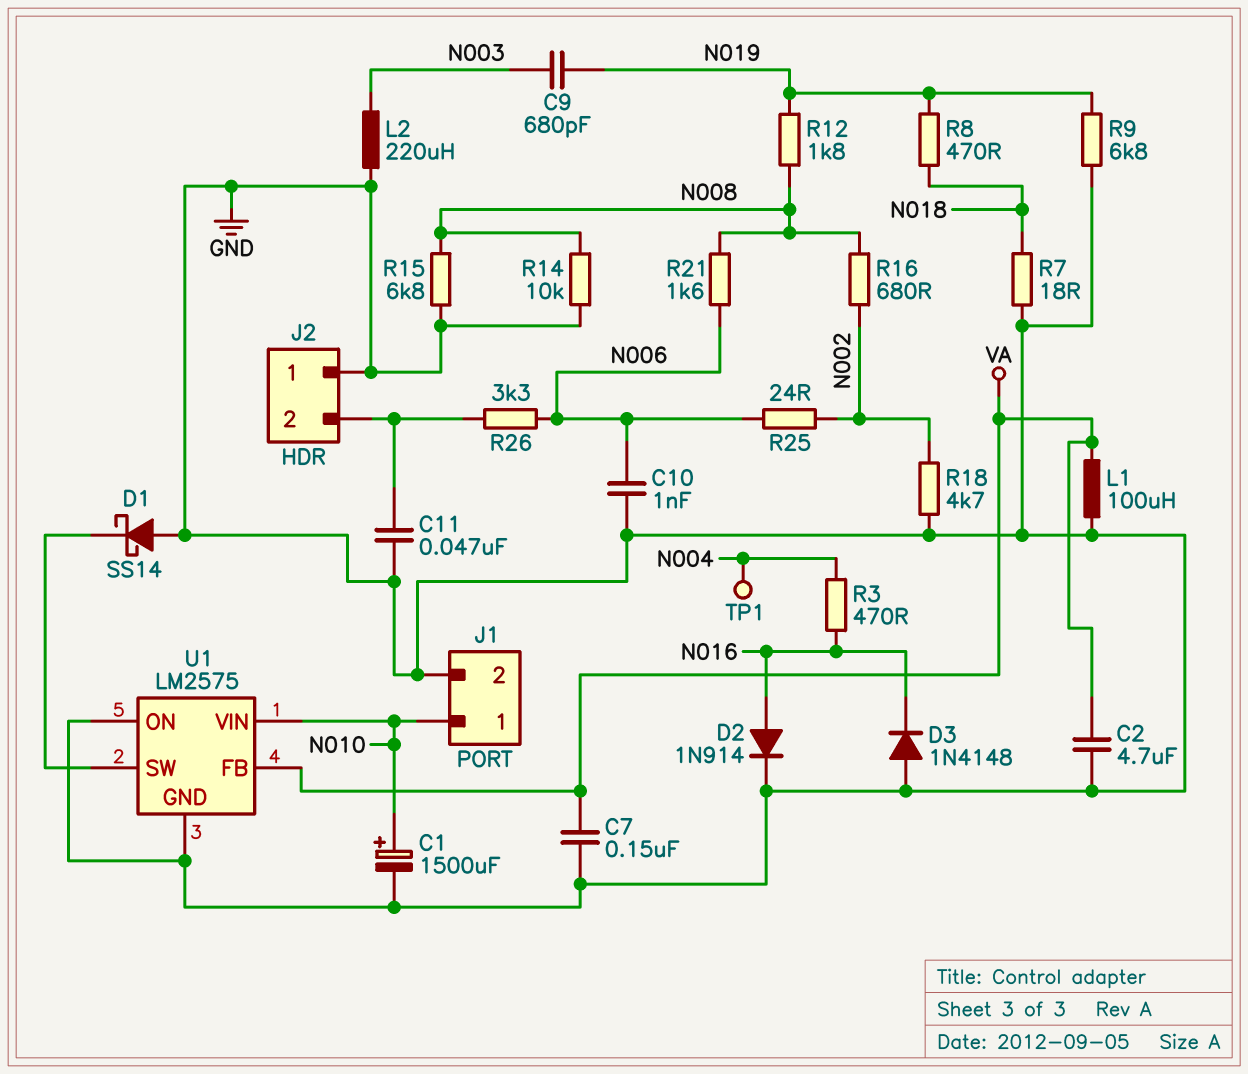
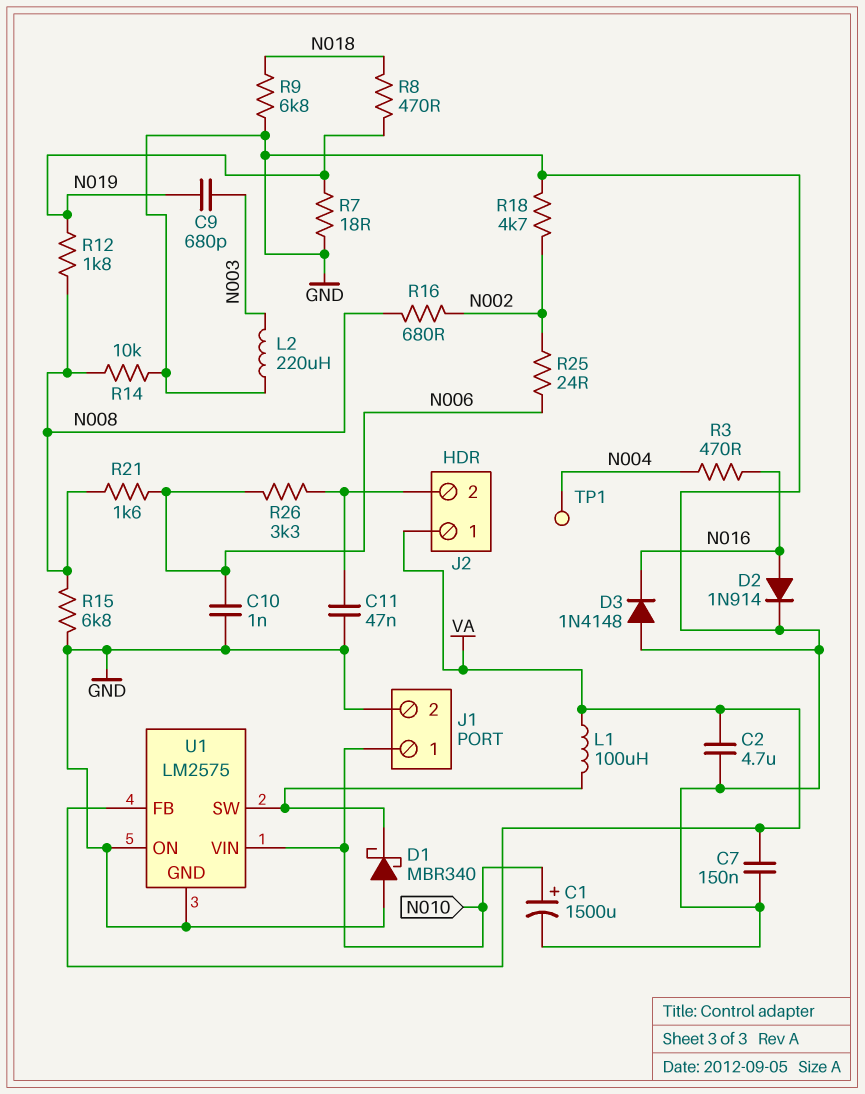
D1: schottky SS14 (A GND, K U1/SW) -> schottky MBR340 (A GND, K U1/SW)
J2 pin 1: GND -> VA
L1: 100uH (GND, VA) -> 100uH (U1/SW, VA)
R7: 18 (GND, N018) -> 18 (GND, N019)
R9: 6.8k (GND, N019) -> 6.8k (GND, N018)

